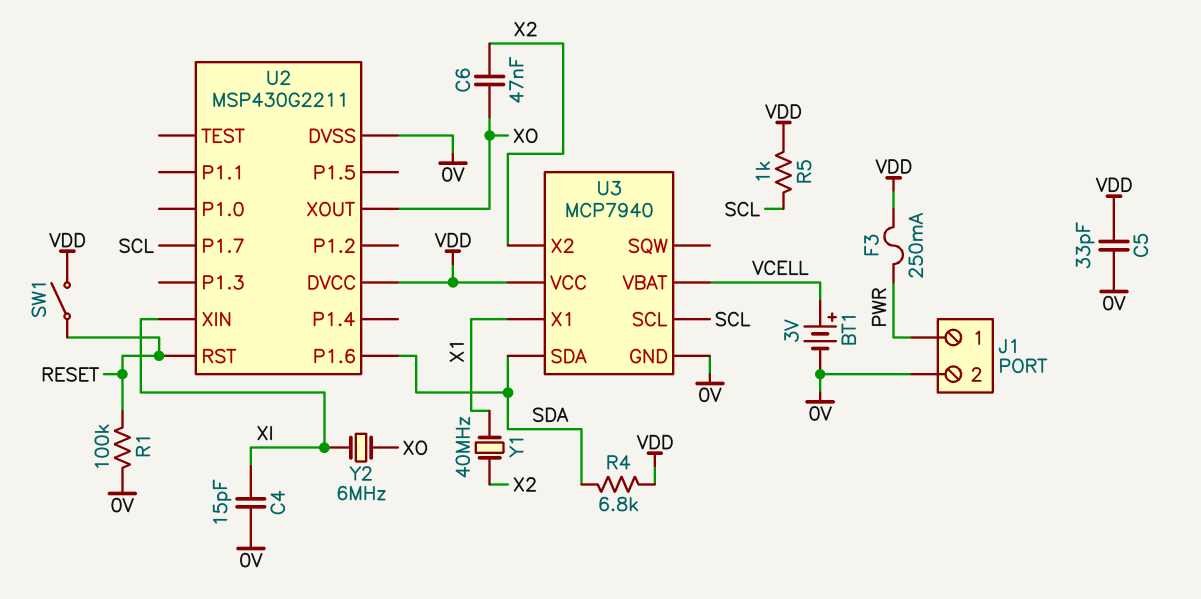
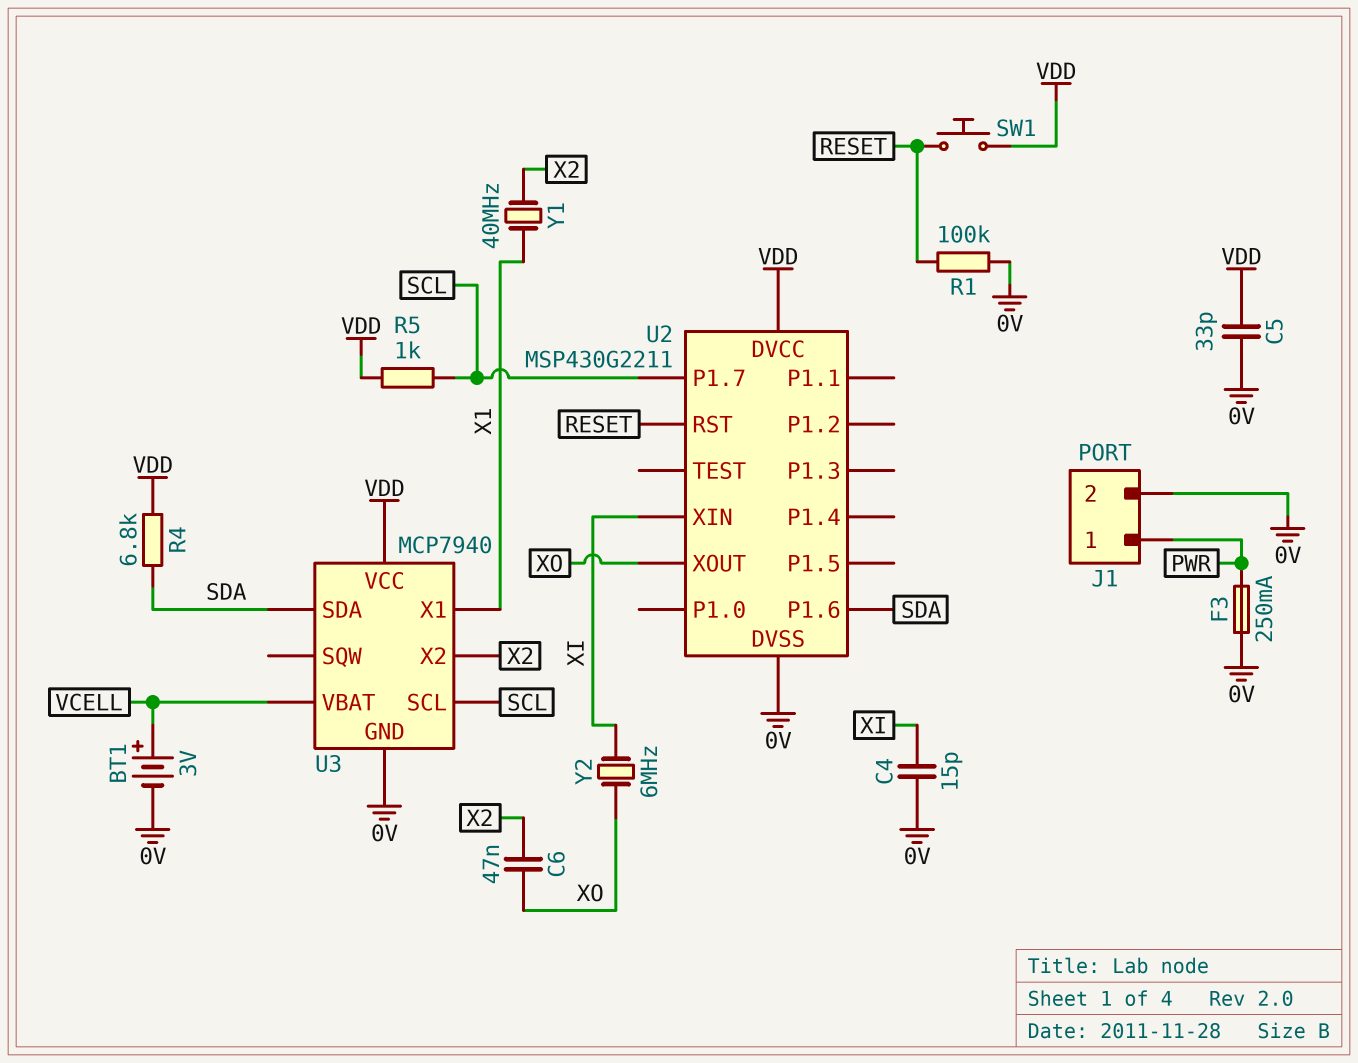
F3: 250mA (PWR, VDD) -> 250mA (0V, PWR)
SW1: switch (RESET, VDD) -> button (RESET, VDD)

